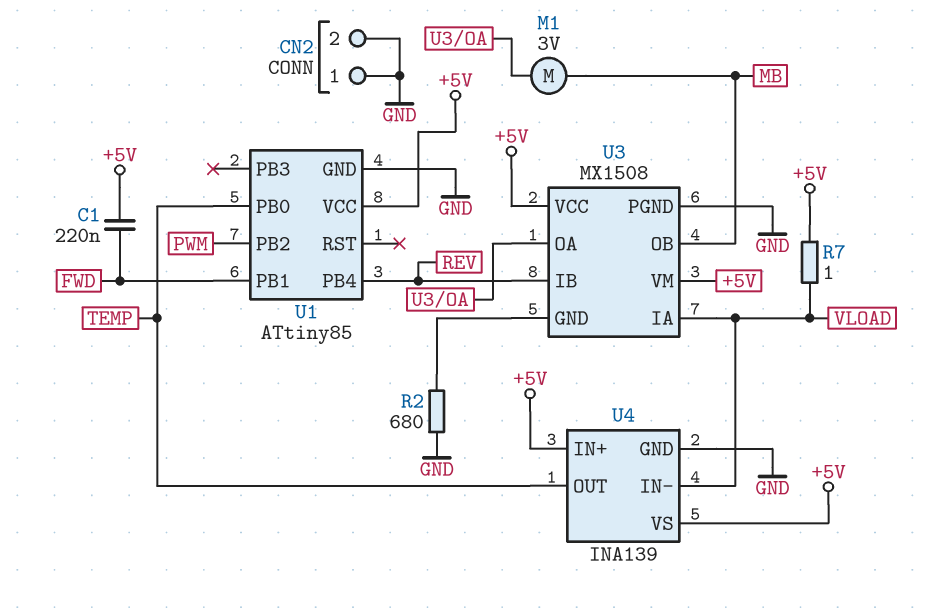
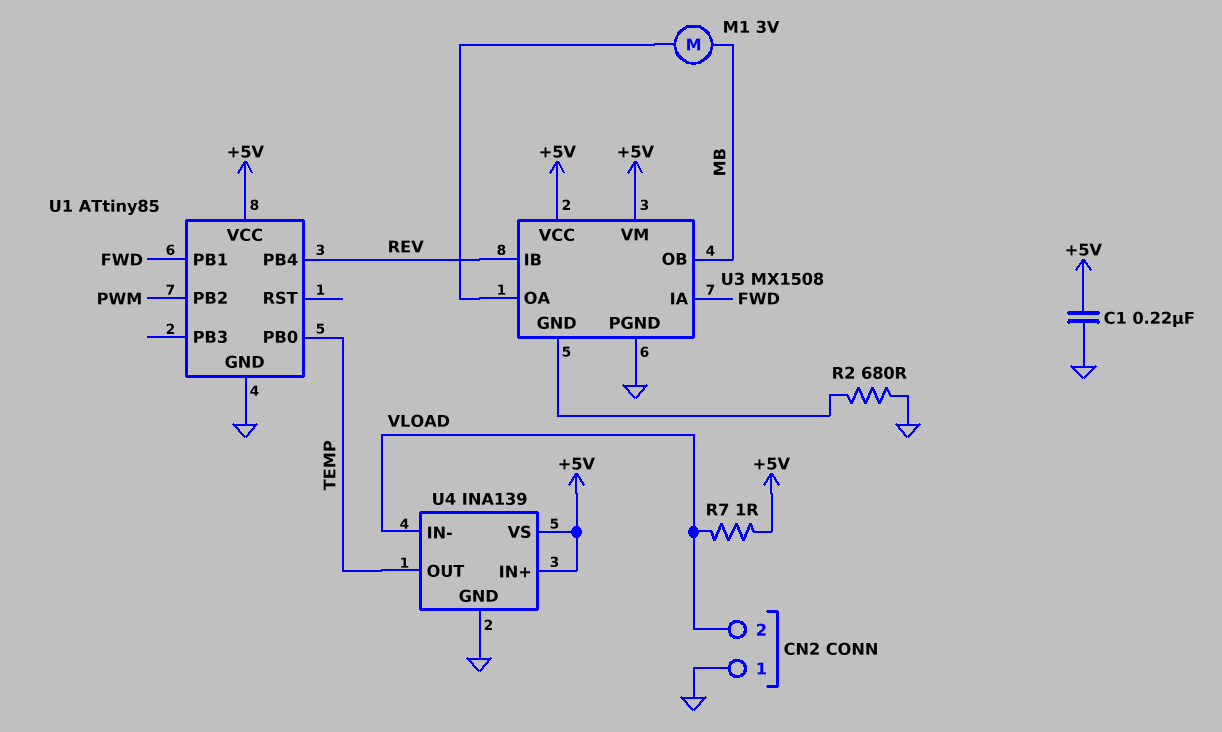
C1: 220nF (+5V, FWD) -> 220nF (+5V, GND)
CN2 pin 2: GND -> VLOAD
U3 pin IA: VLOAD -> FWD

